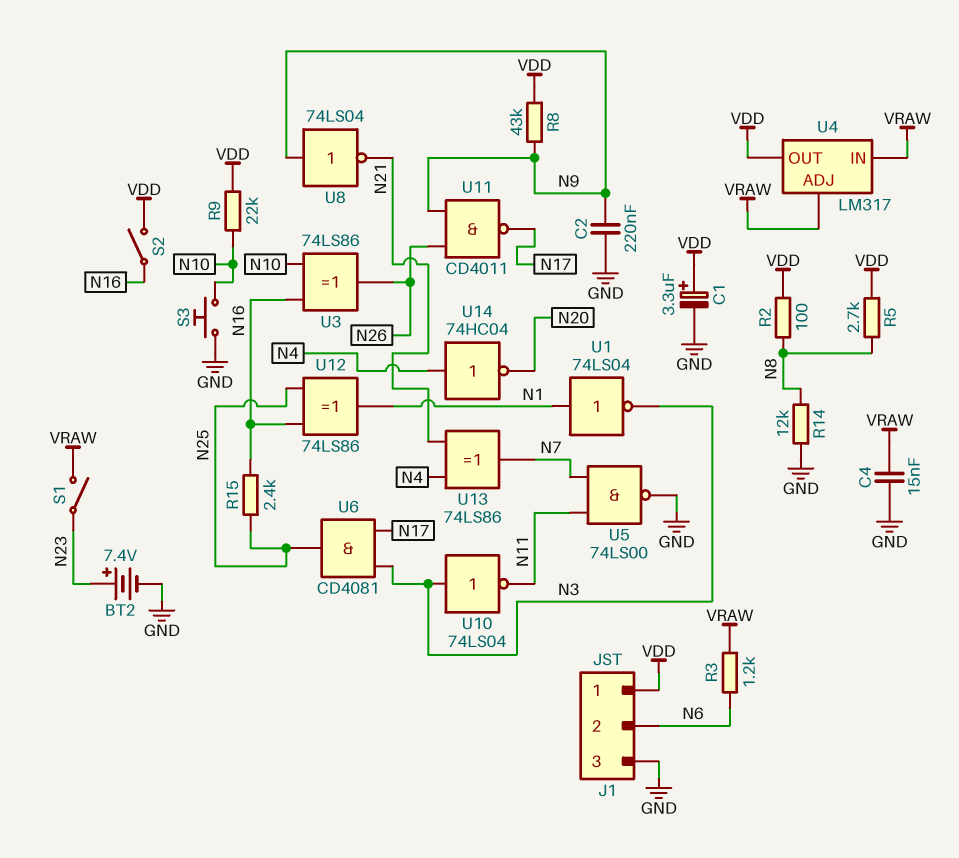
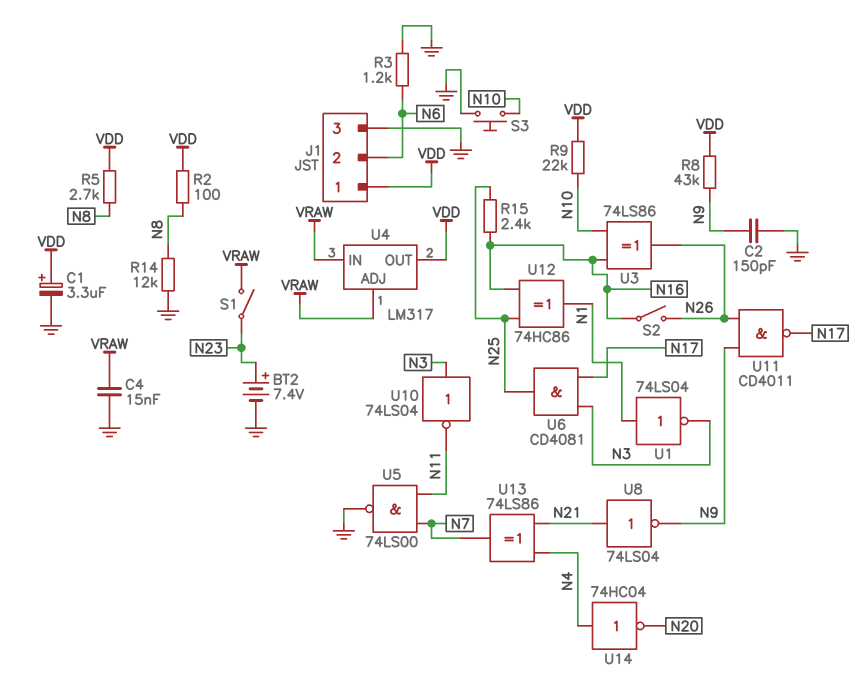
C2: 220nF (GND, N9) -> 150pF (GND, N9)
R3: 1.2k (N6, VRAW) -> 1.2k (GND, N6)
S2: switch (N16, VDD) -> switch (N16, N26)
U8: NOT 74LS04 (in N9, out N21) -> NOT 74LS04 (in N21, out N9)
U12: XOR 74LS86 (in N16, in N25, out N1) -> XOR 74HC86 (in N16, in N25, out N1)

